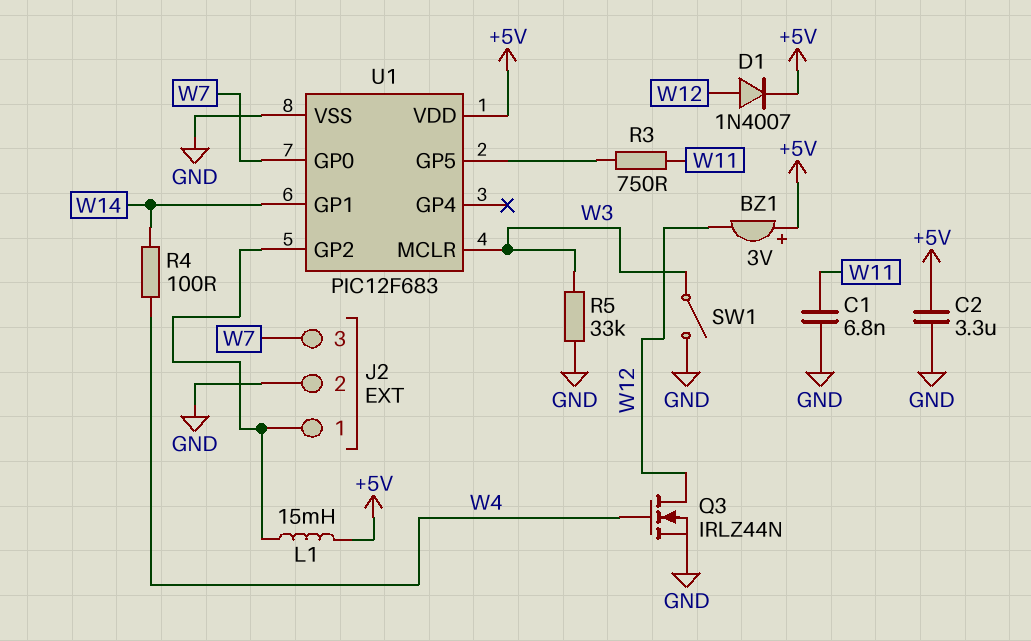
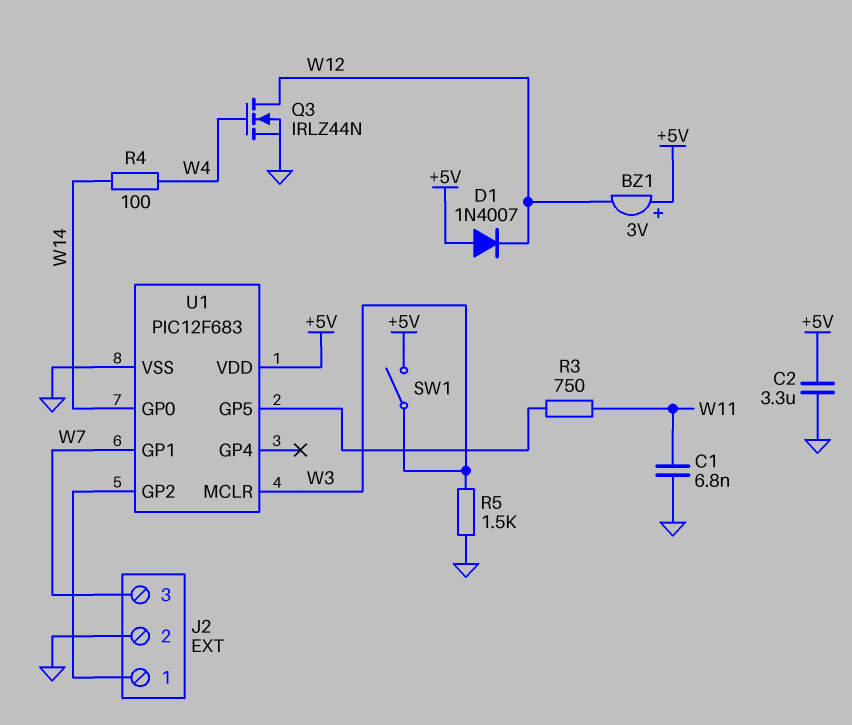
D1: diode 1N4007 (A W12, K +5V) -> diode 1N4007 (A +5V, K W12)
L1: 15mH (+5V, J2/1) -> none
R5: 33k (GND, W3) -> 1.5k (GND, W3)
SW1: switch (GND, W3) -> switch (+5V, W3)
U1 pin GP0: W7 -> W14
U1 pin GP1: W14 -> W7

